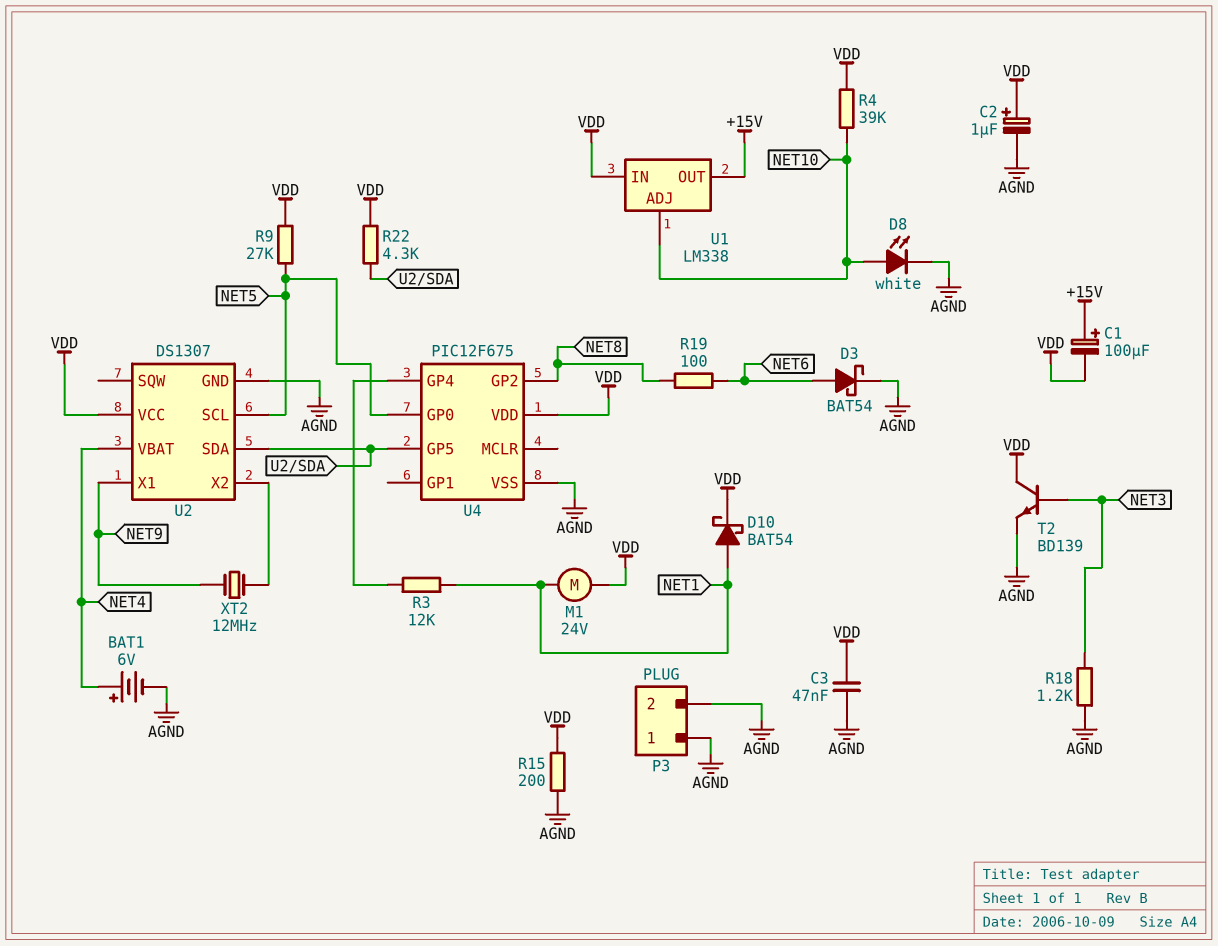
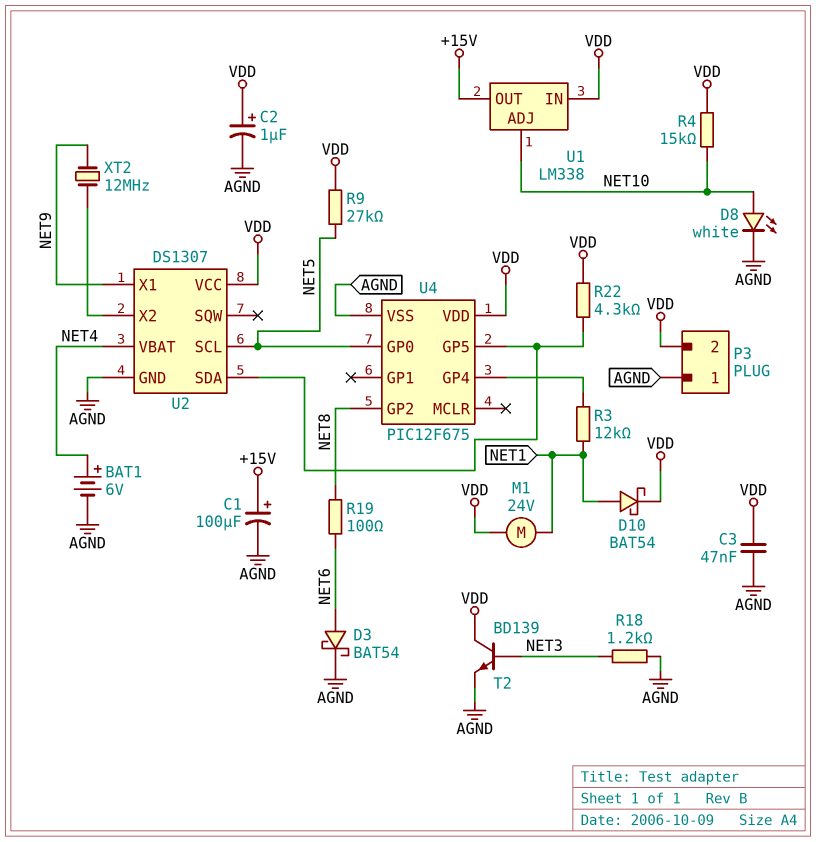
C1: 100uF (plus +15V, minus VDD) -> 100uF (plus +15V, minus AGND)
P3 pin 2: AGND -> VDD
R4: 39k (NET10, VDD) -> 15k (NET10, VDD)
R15: 200 (AGND, VDD) -> none

